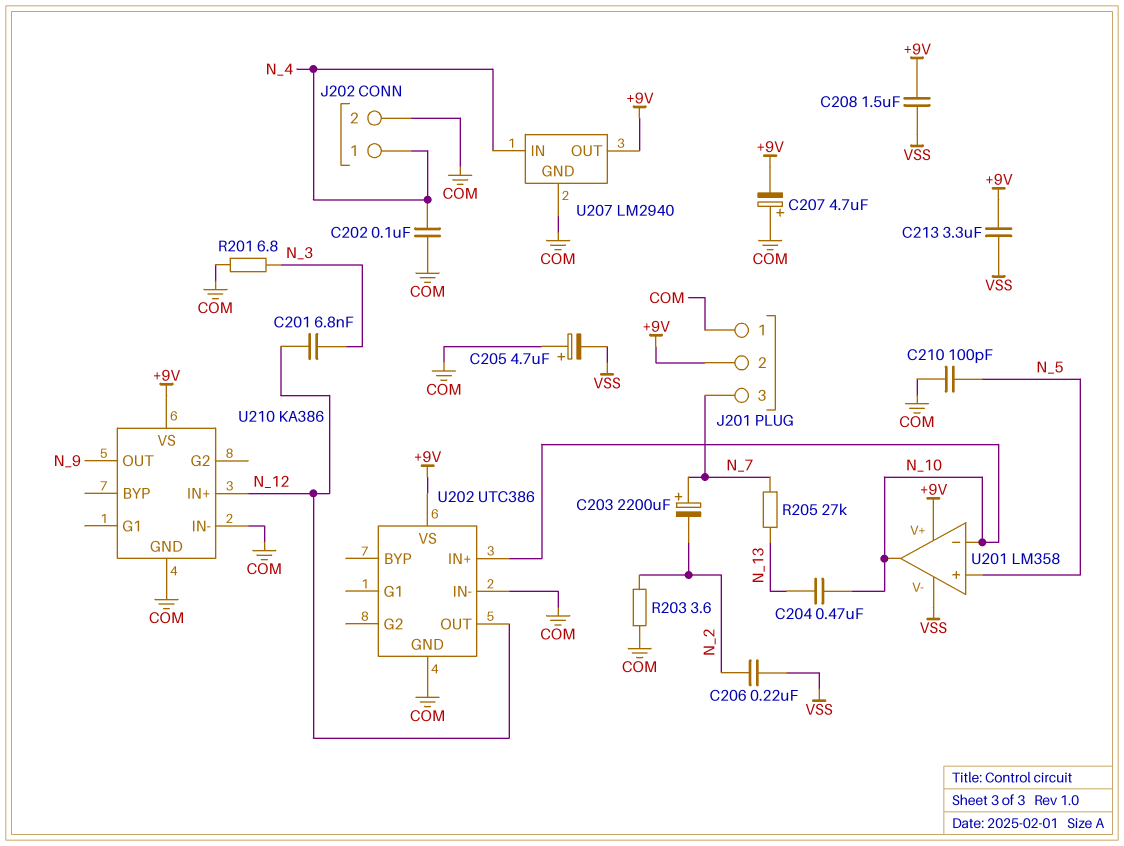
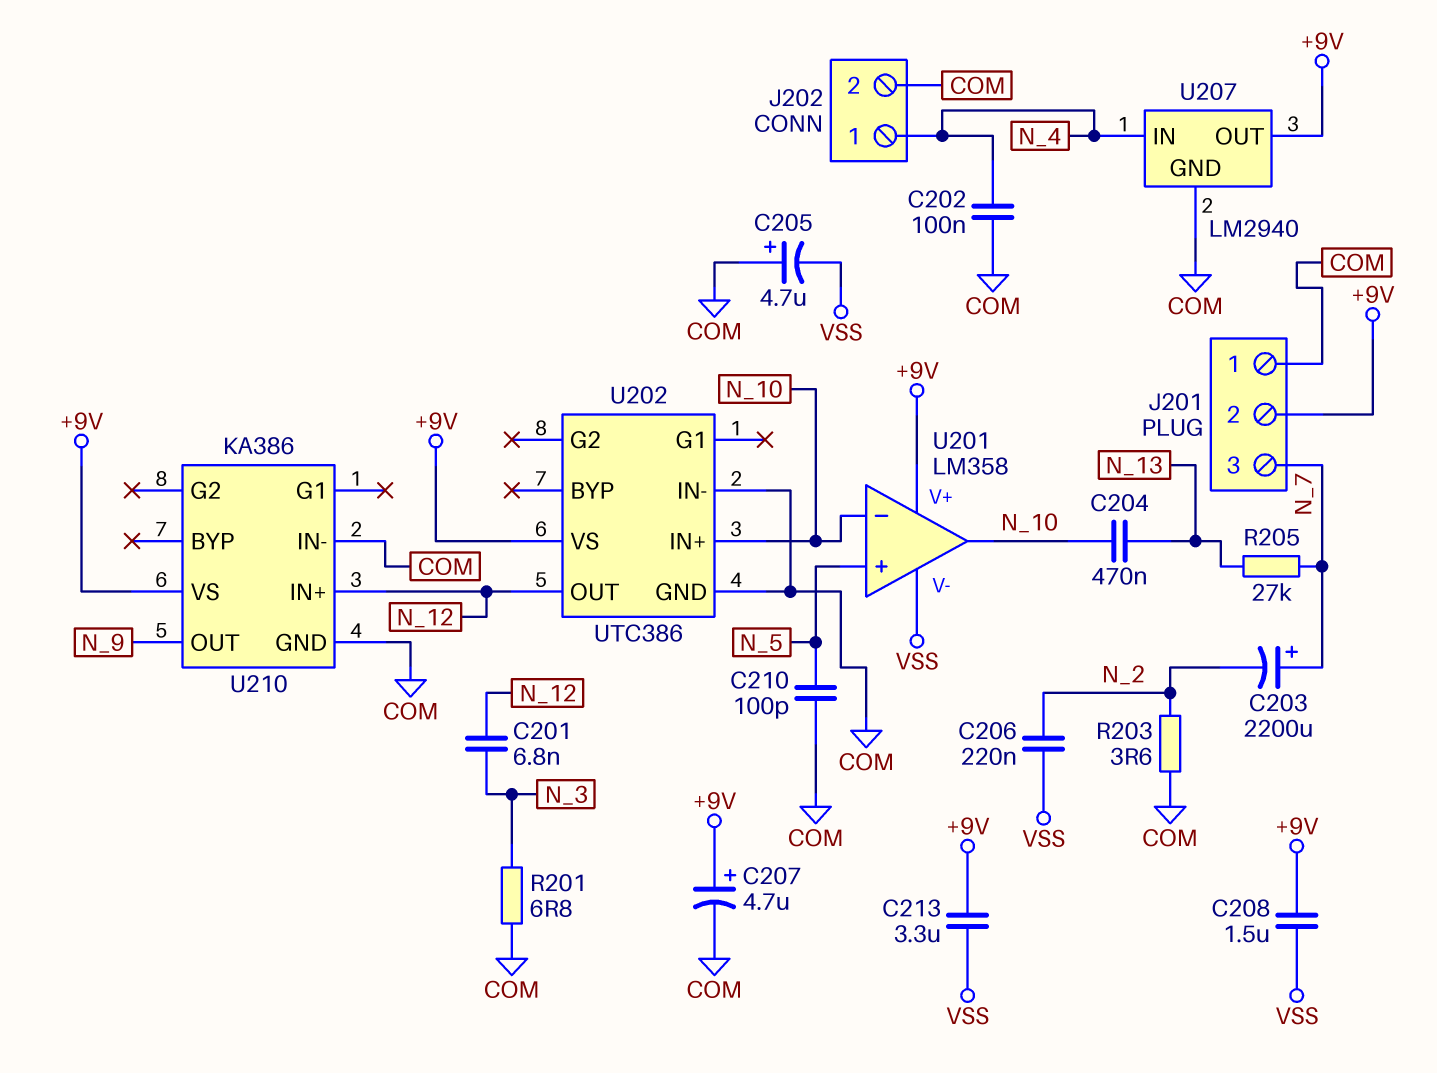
C207: 4.7uF (plus COM, minus +9V) -> 4.7uF (plus +9V, minus COM)

